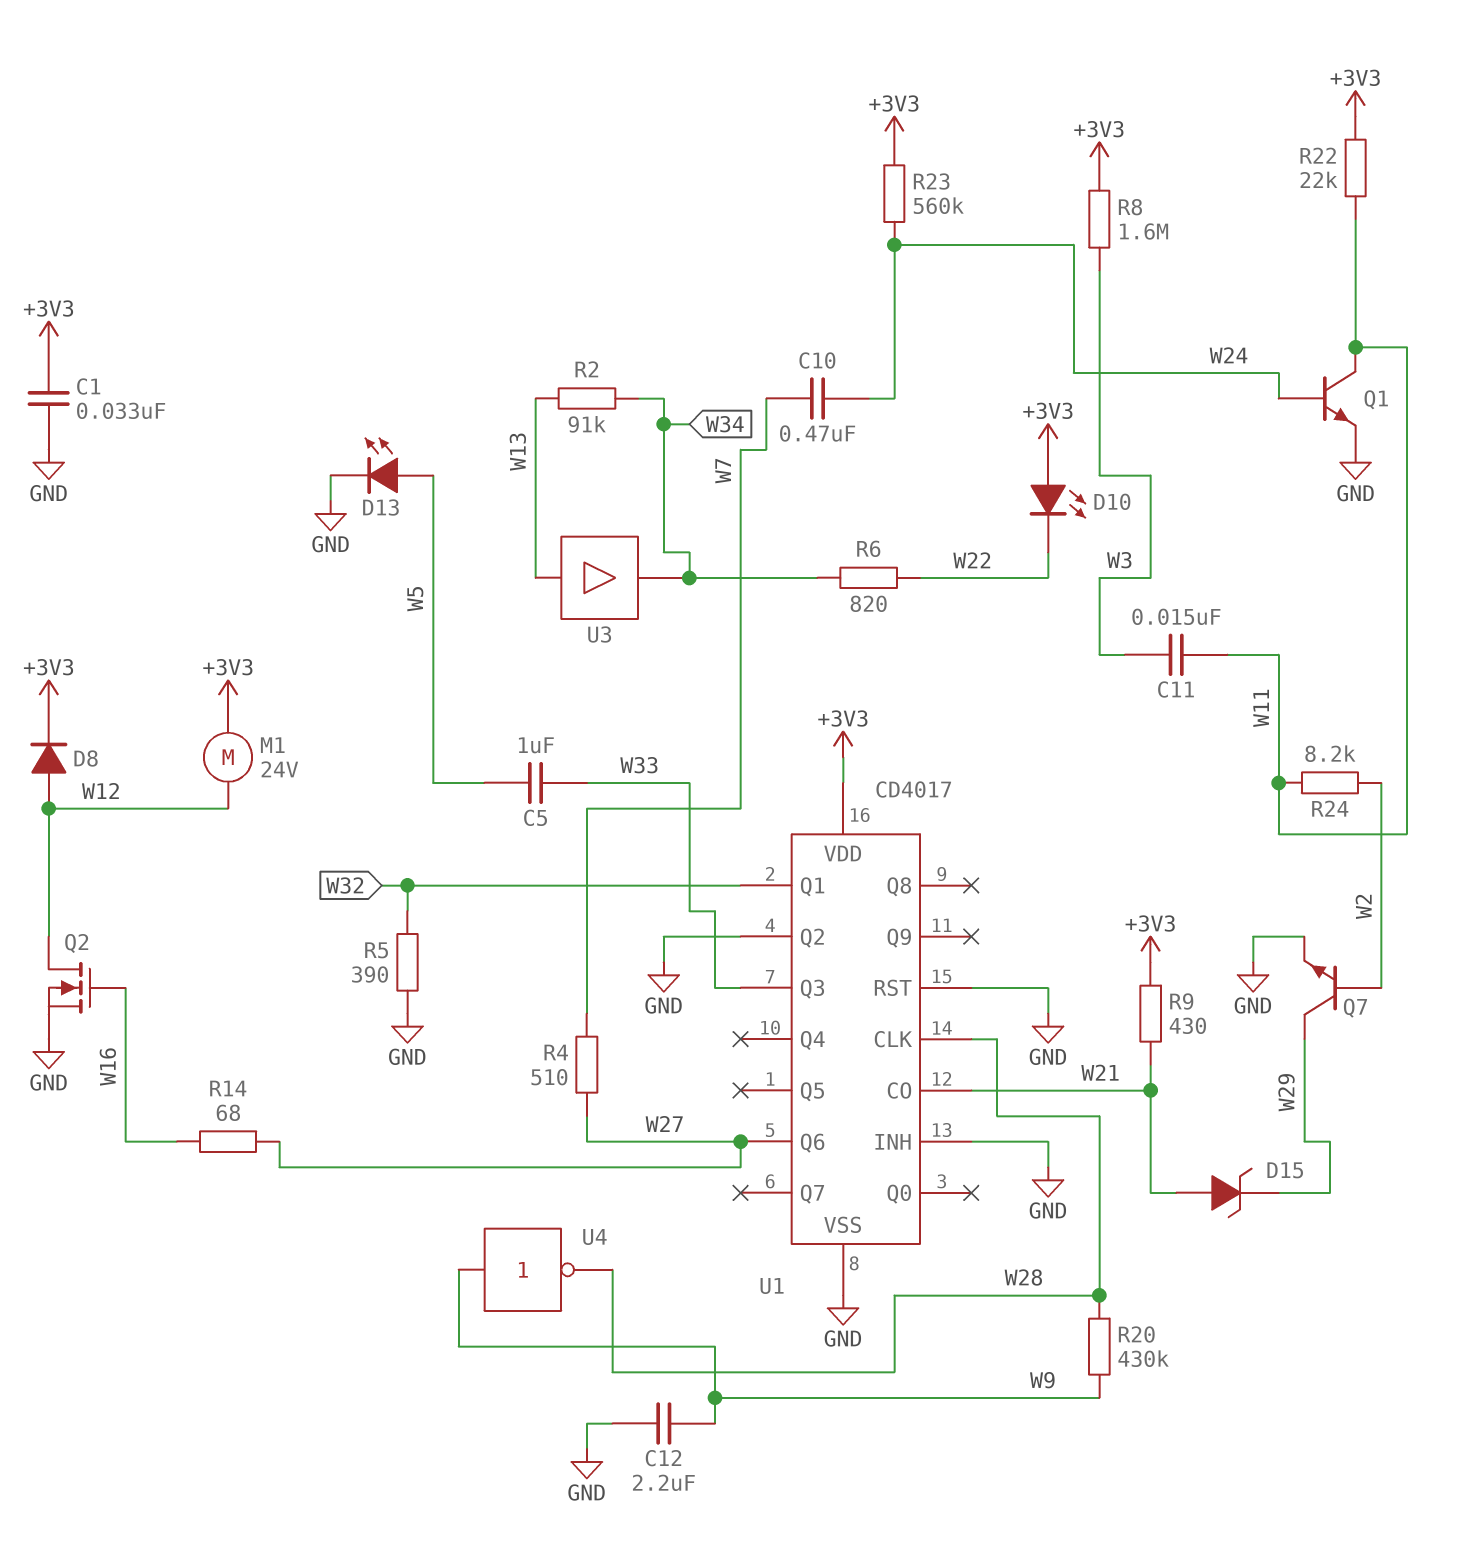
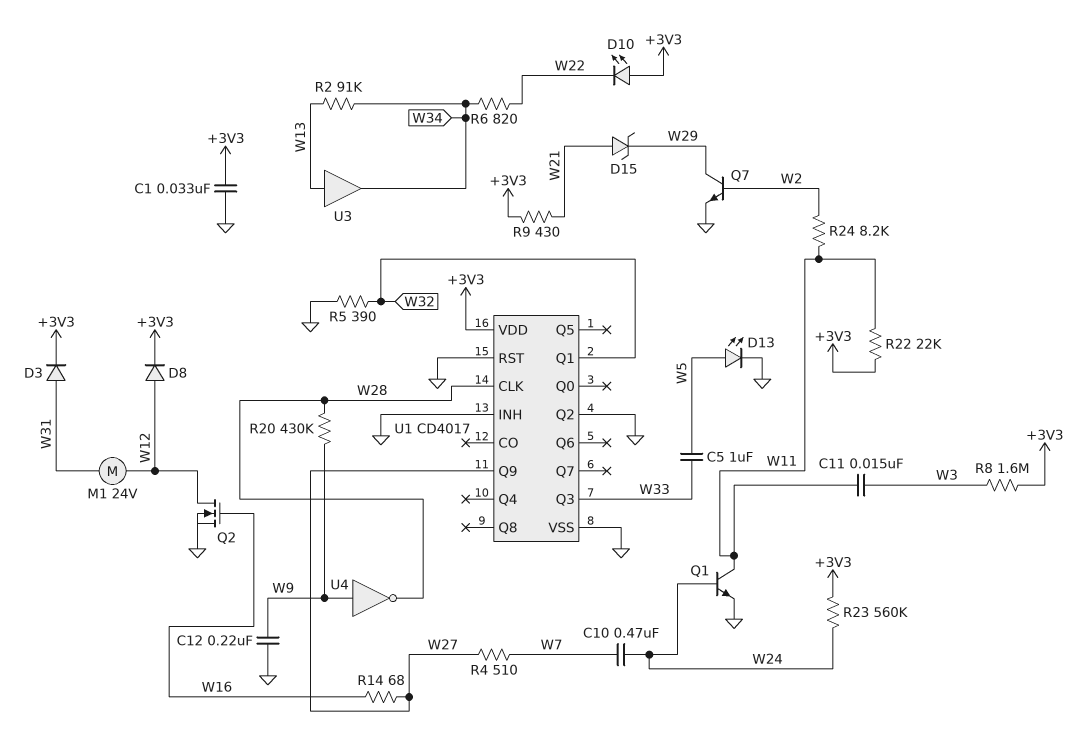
C12: 2.2uF (GND, W9) -> 220nF (GND, W9)
D3: none -> diode (A W31, K +3V3)
M1: motor 24V (+3V3, W12) -> motor 24V (W12, W31)
U1 pin CO: W21 -> none
U1 pin Q6: W27 -> none
U1 pin Q9: none -> W27

